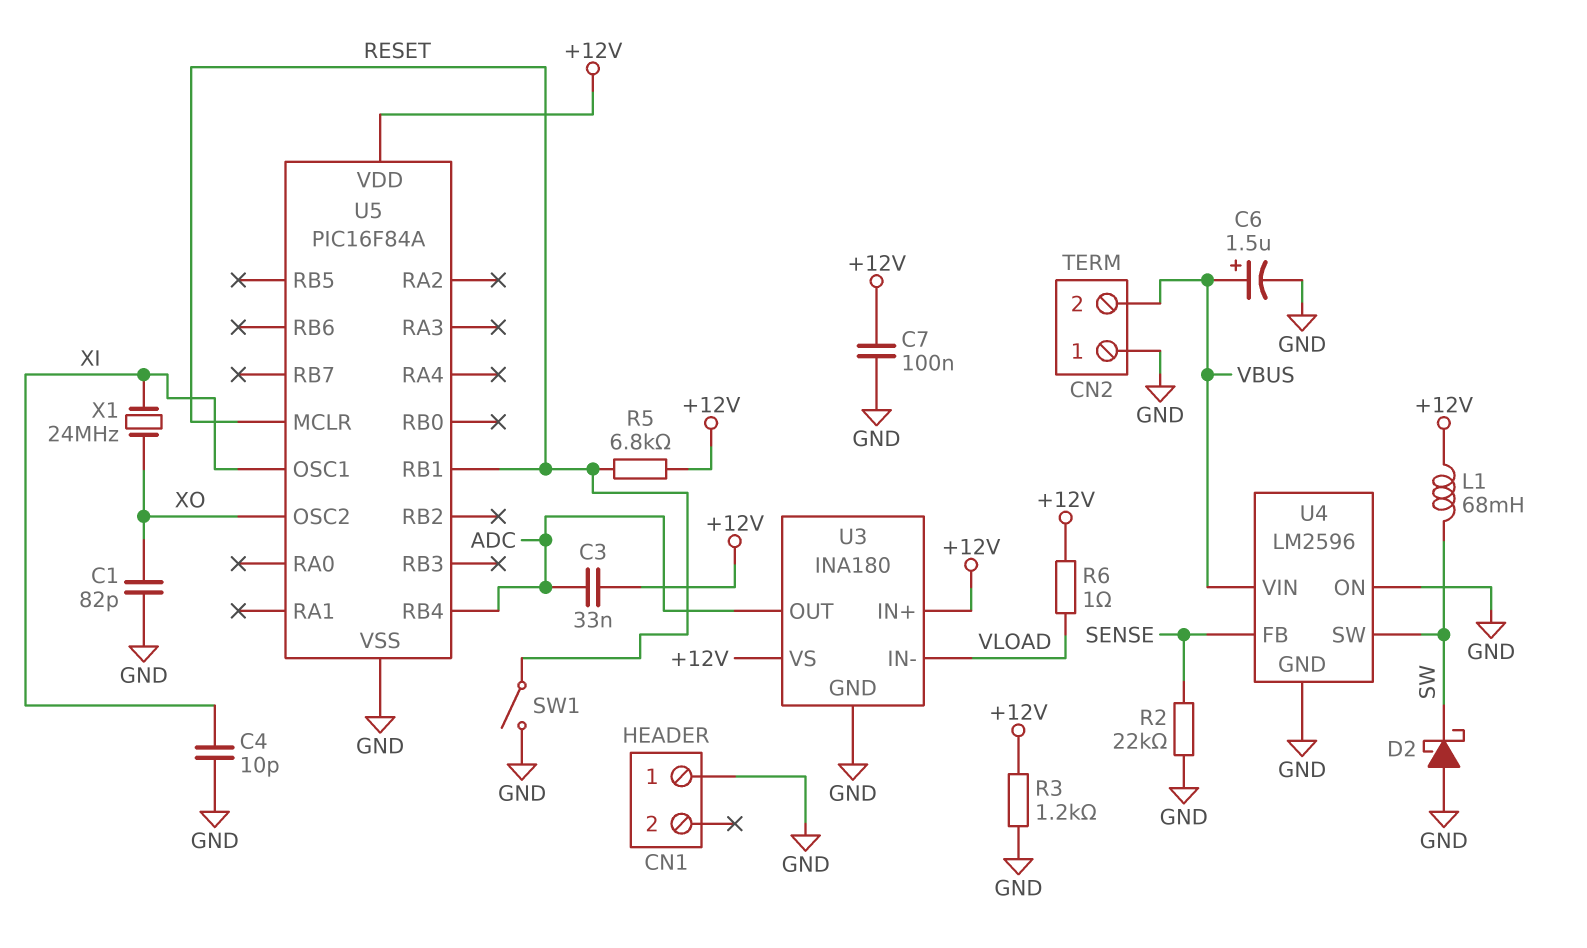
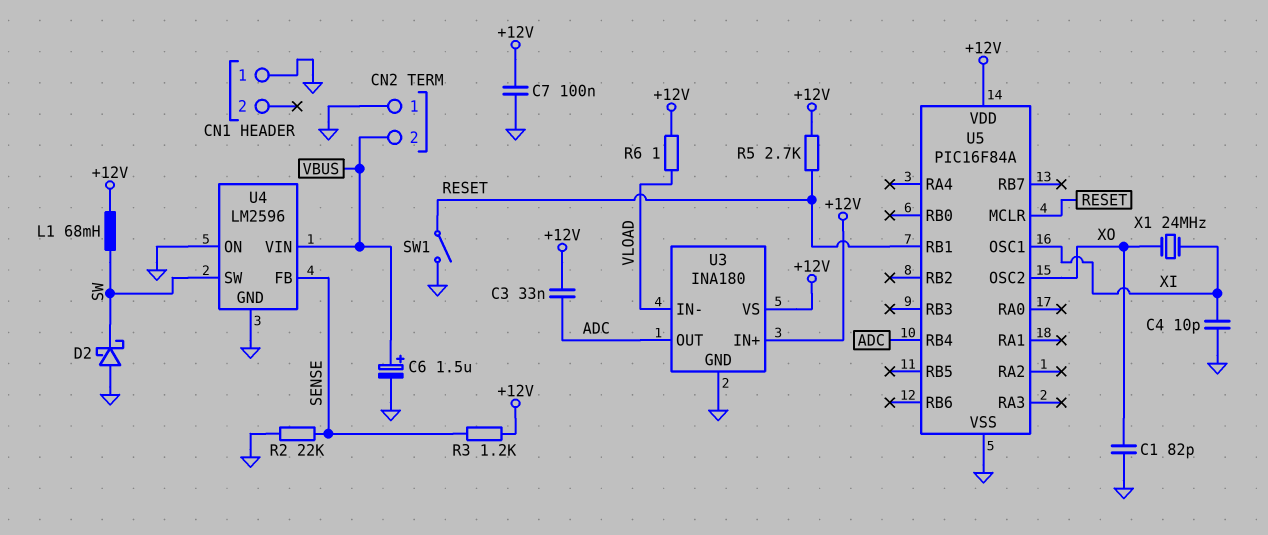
R3: 1.2k (+12V, GND) -> 1.2k (+12V, SENSE)
R5: 6.8k (+12V, RESET) -> 2.7k (+12V, RESET)

